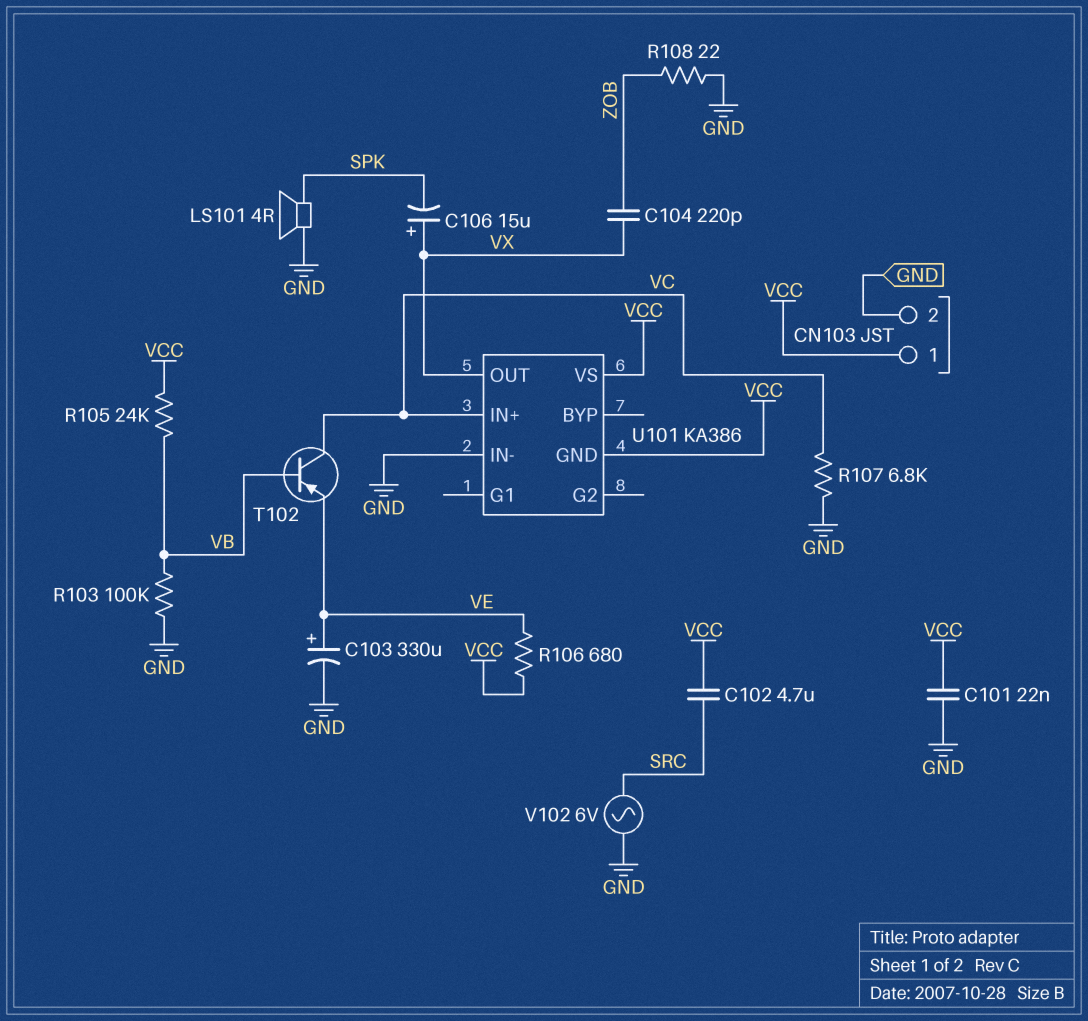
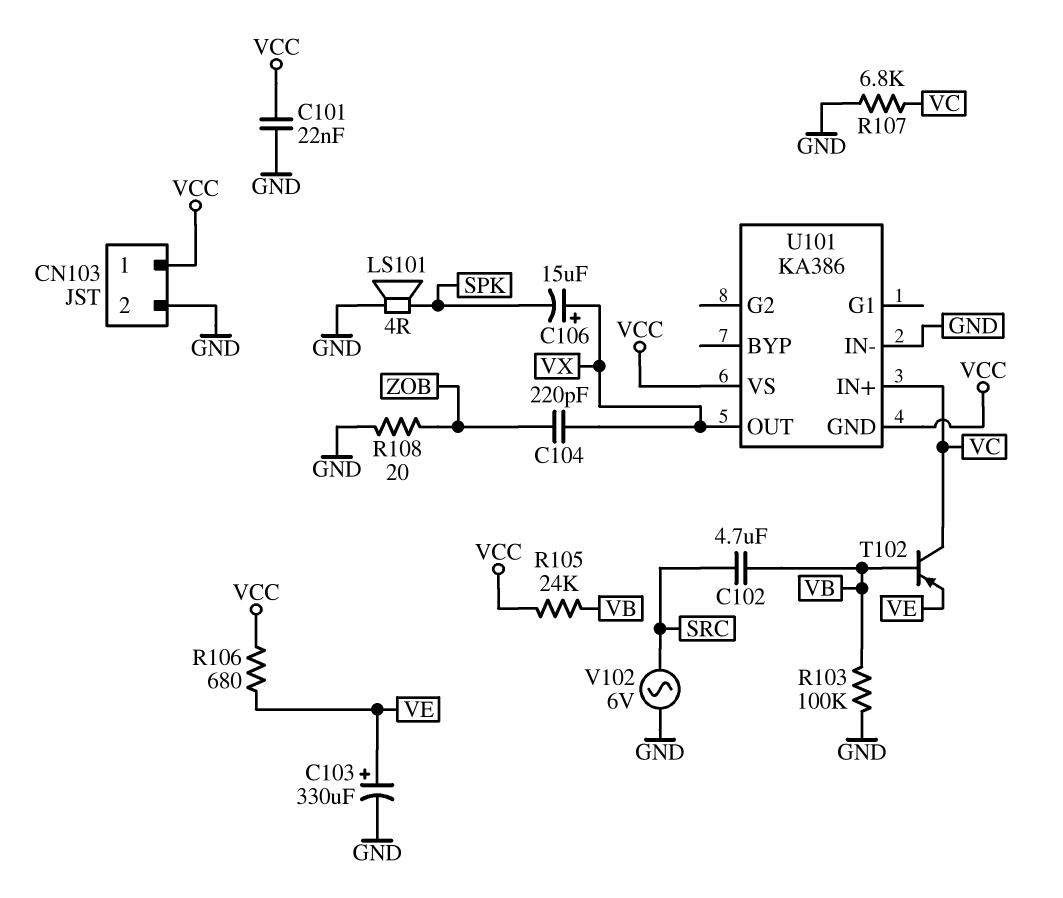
C102: 4.7uF (SRC, VCC) -> 4.7uF (SRC, VB)
R108: 22 (GND, ZOB) -> 20 (GND, ZOB)

